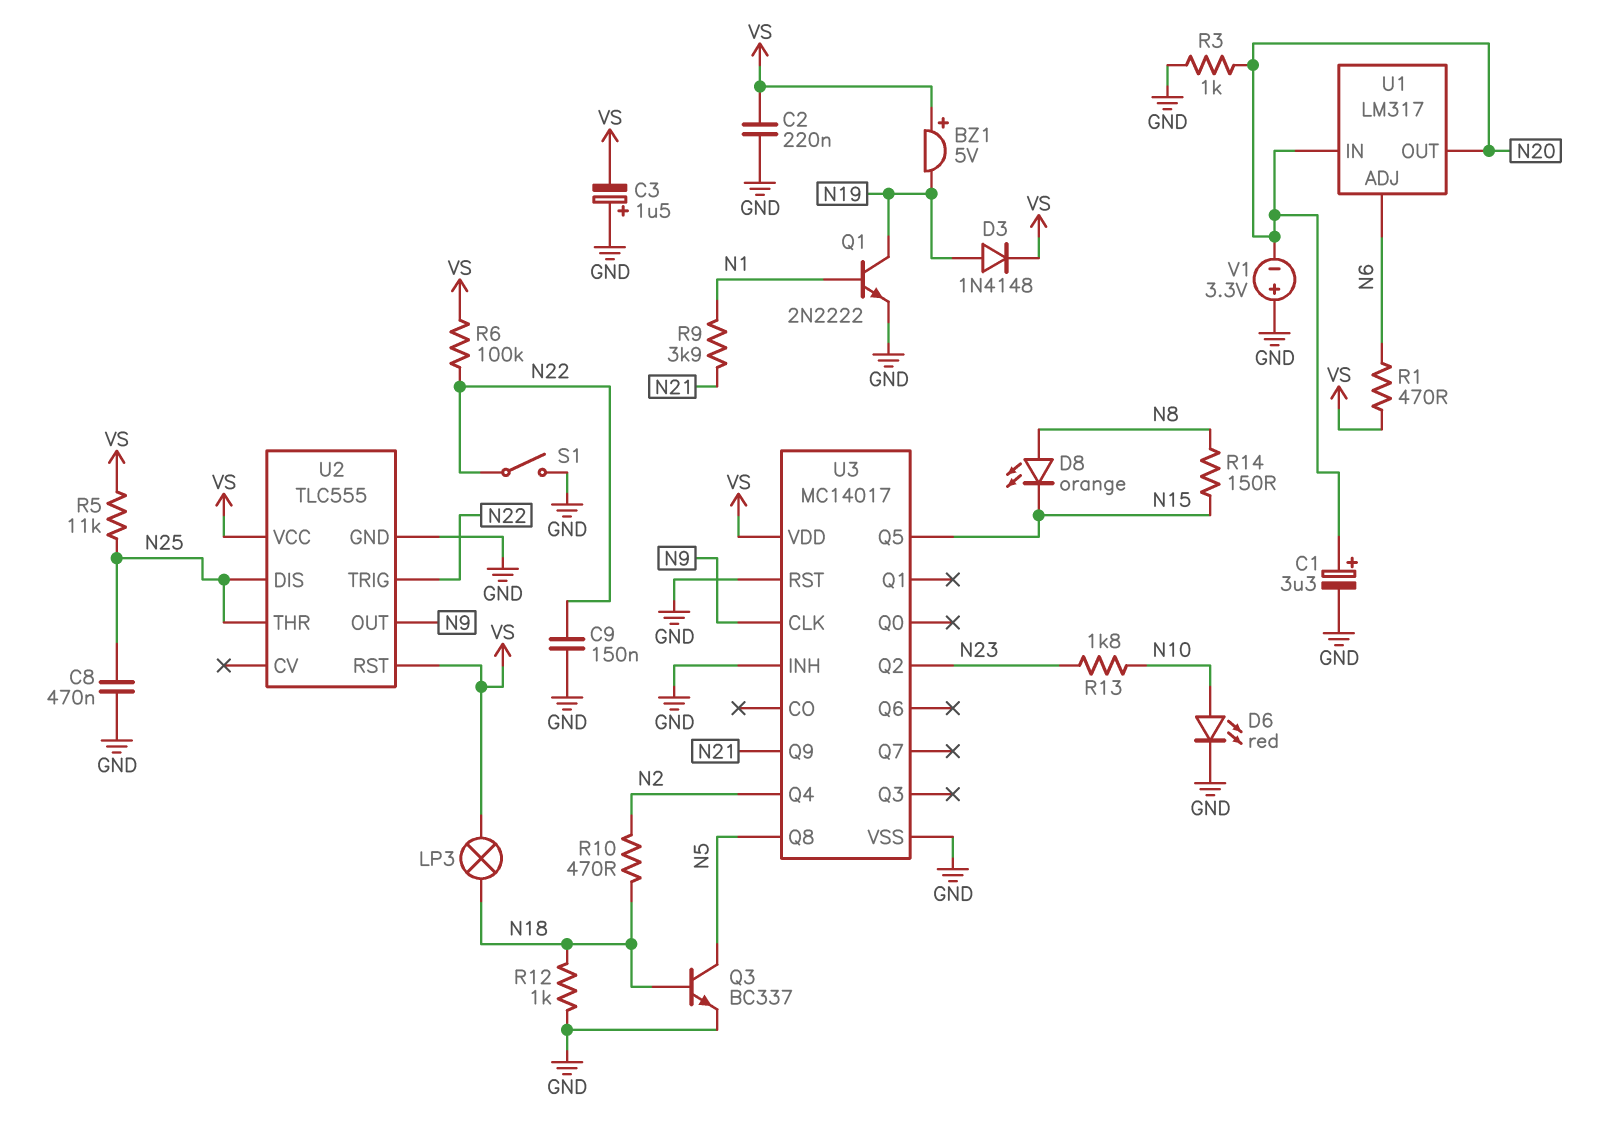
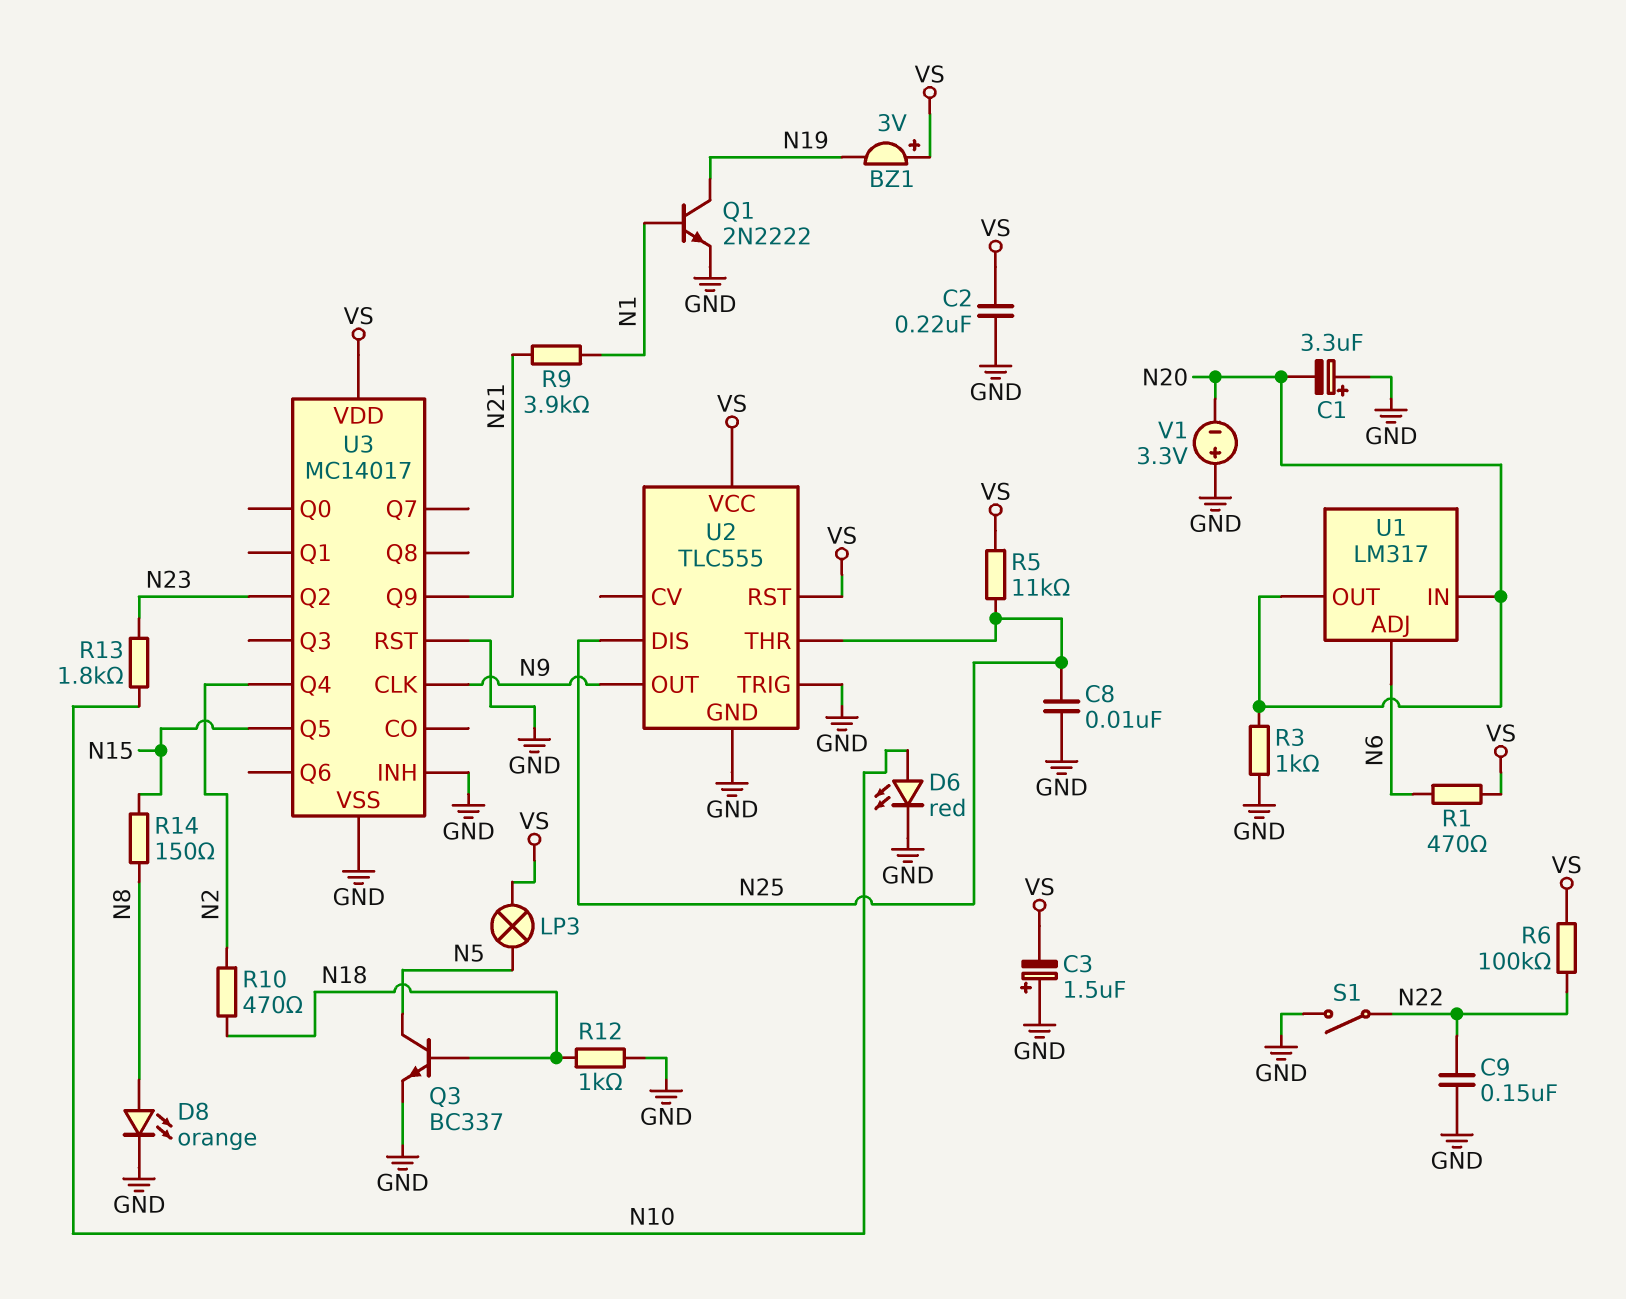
BZ1: buzzer 5V (plus VS, minus N19) -> buzzer 3V (plus VS, minus N19)
C1: 3.3uF (plus N20, minus GND) -> 3.3uF (plus GND, minus N20)
C8: 470nF (GND, N25) -> 10nF (GND, N25)
D3: diode 1N4148 (A N19, K VS) -> none
D8: LED orange (A N8, K N15) -> LED orange (A N8, K GND)
LP3: lamp (N18, VS) -> lamp (N5, VS)
U2 pin TRIG: N22 -> GND
U3 pin Q8: N5 -> none

